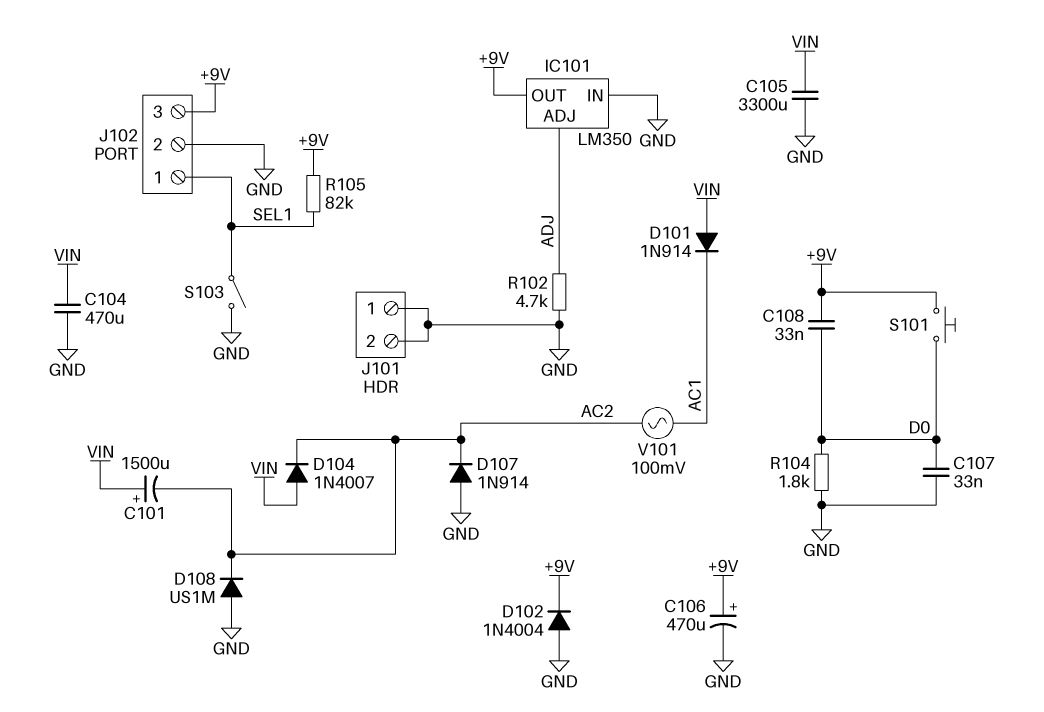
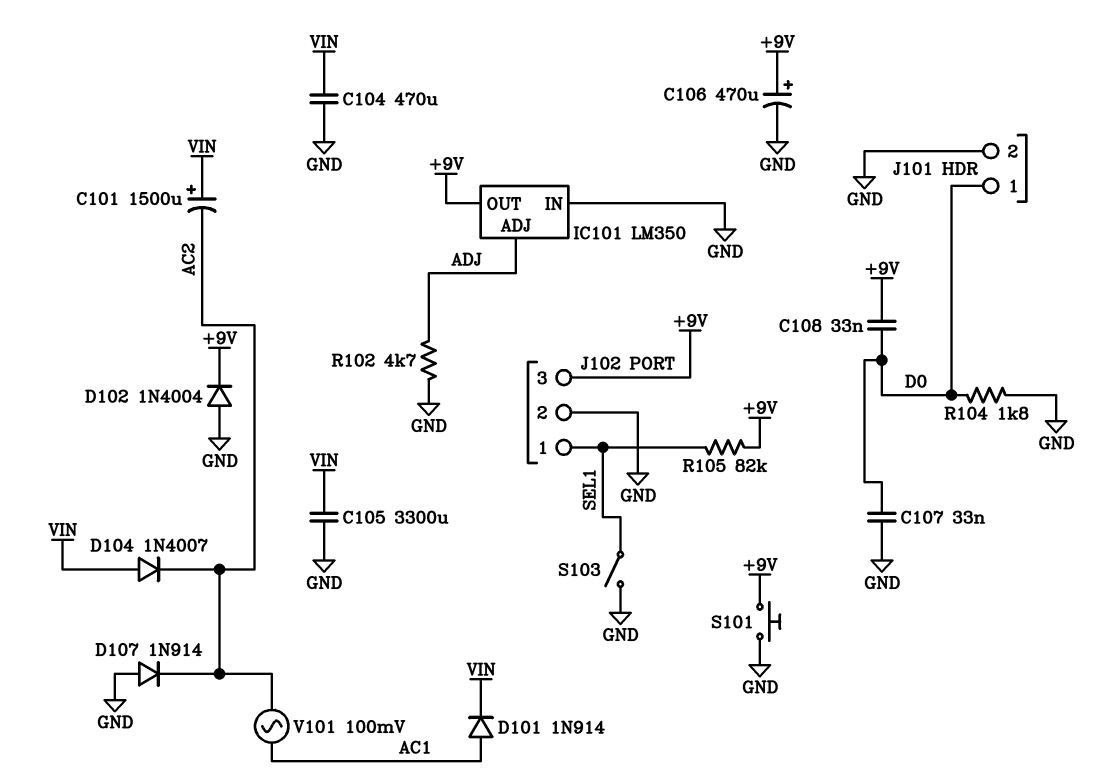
D101: diode 1N914 (A VIN, K AC1) -> diode 1N914 (A AC1, K VIN)
D108: diode US1M (A GND, K AC2) -> none
J101 pin 1: GND -> D0
S101: button (+9V, D0) -> button (+9V, GND)

